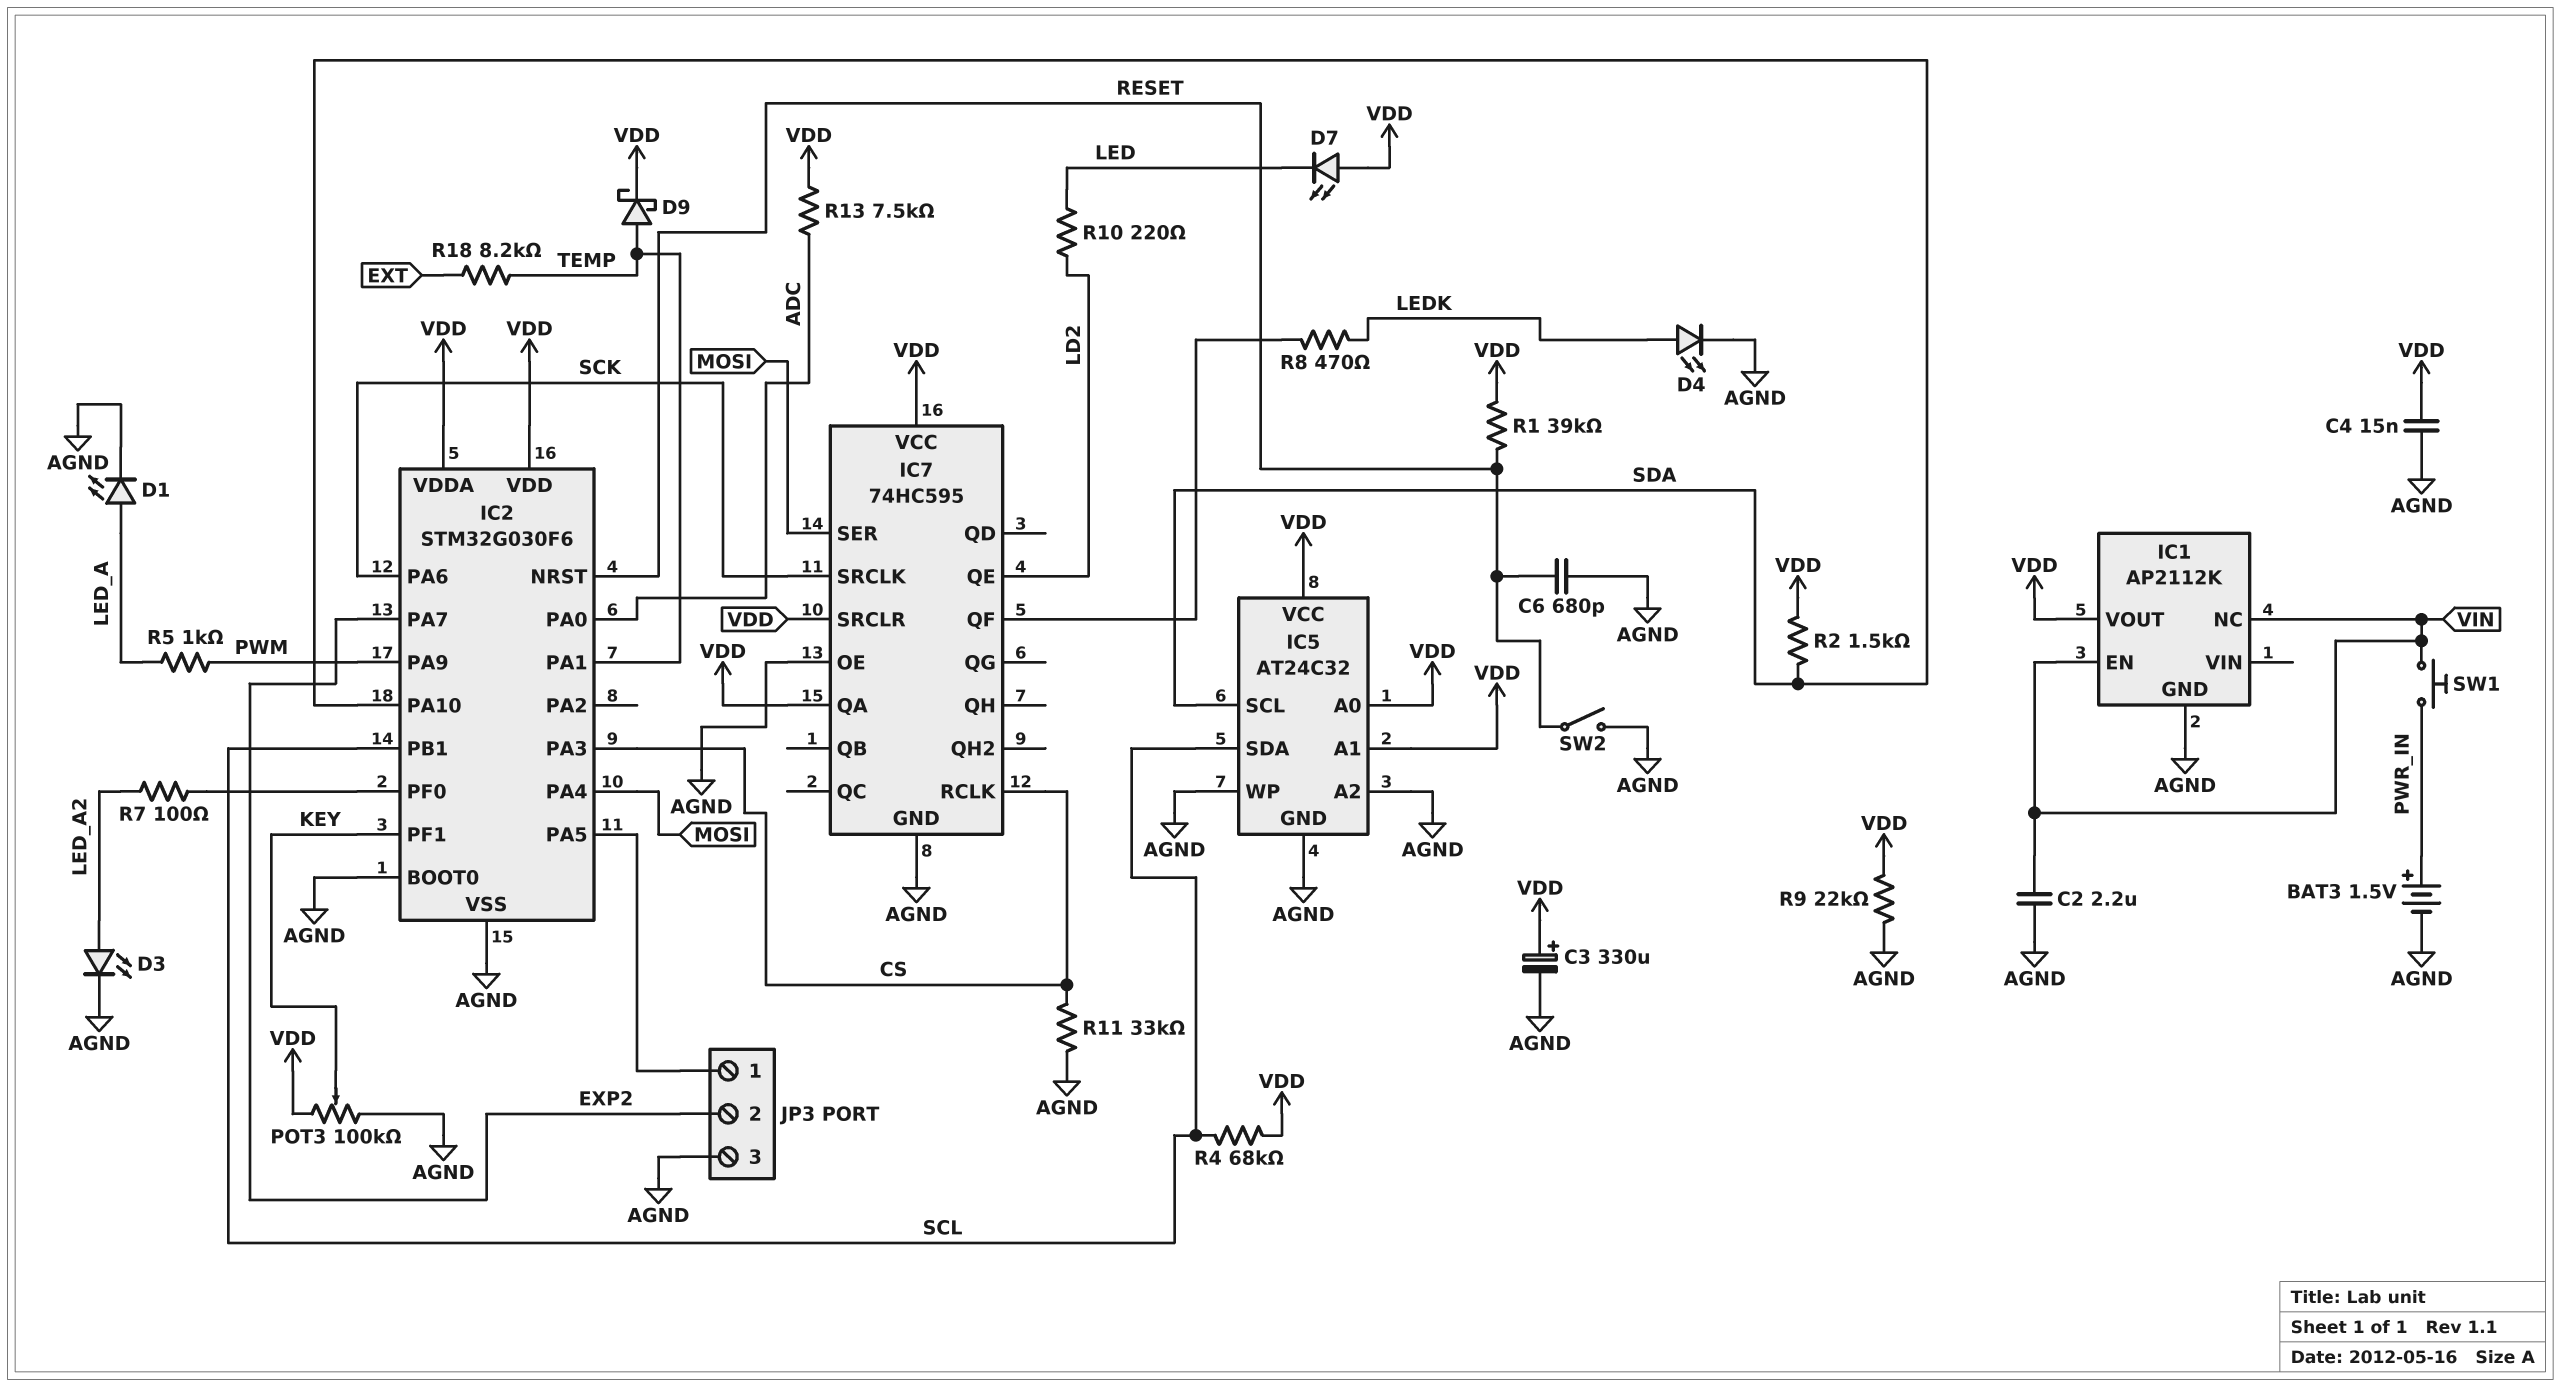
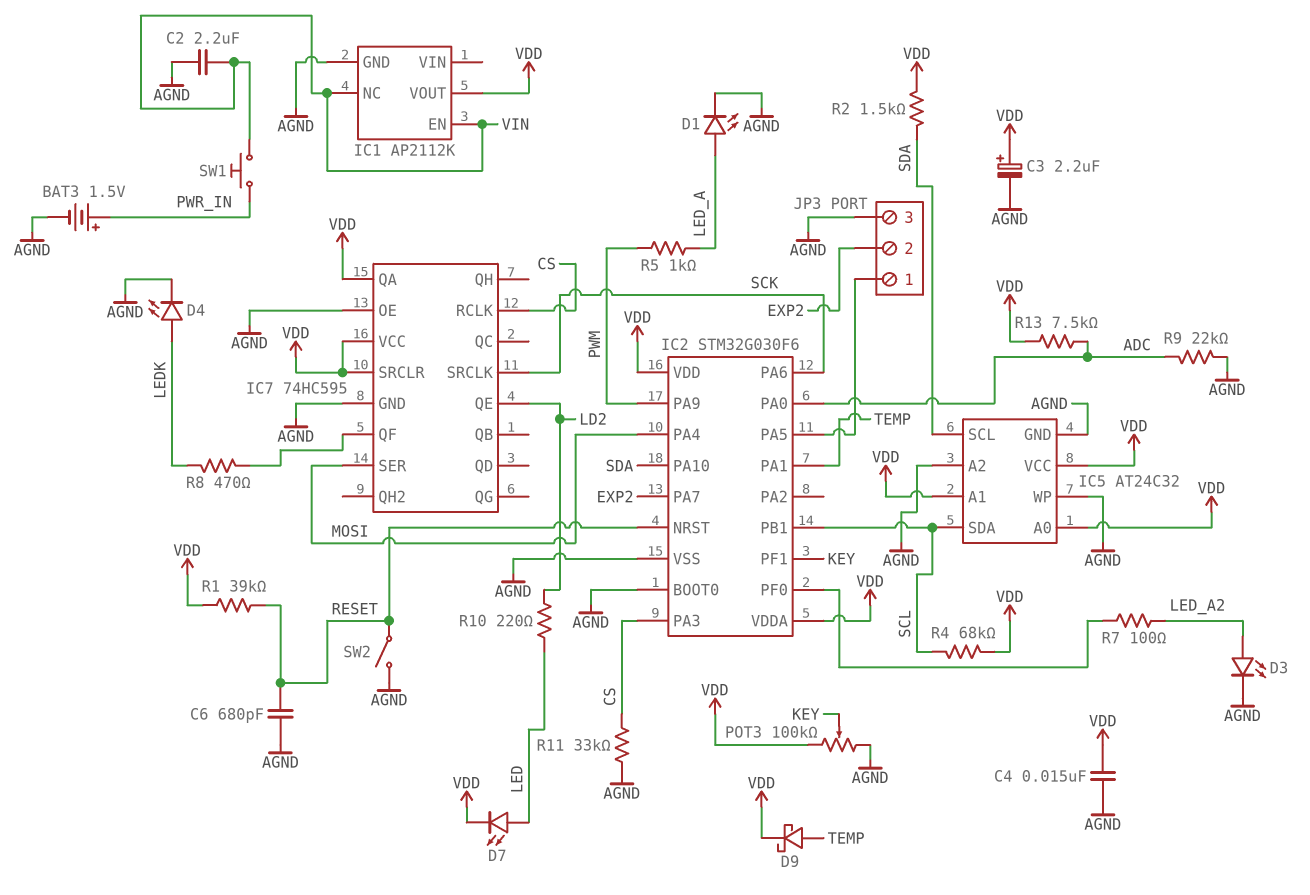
C3: 330uF (plus VDD, minus AGND) -> 2.2uF (plus VDD, minus AGND)
D7: LED (A VDD, K LED) -> LED (A LED, K VDD)
R9: 22k (AGND, VDD) -> 22k (ADC, AGND)
R18: 8.2k (EXT, TEMP) -> none

